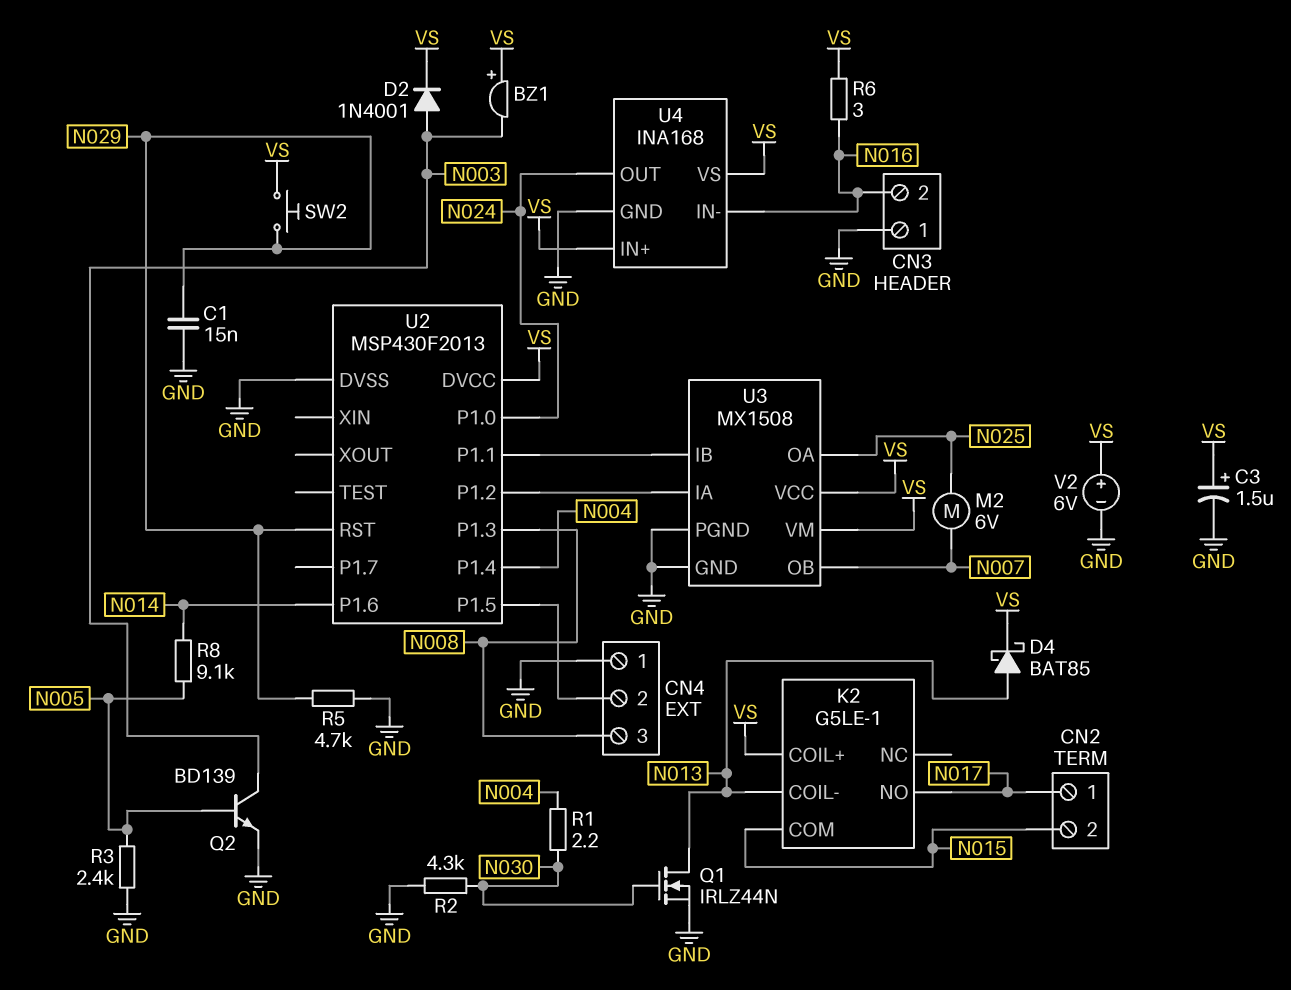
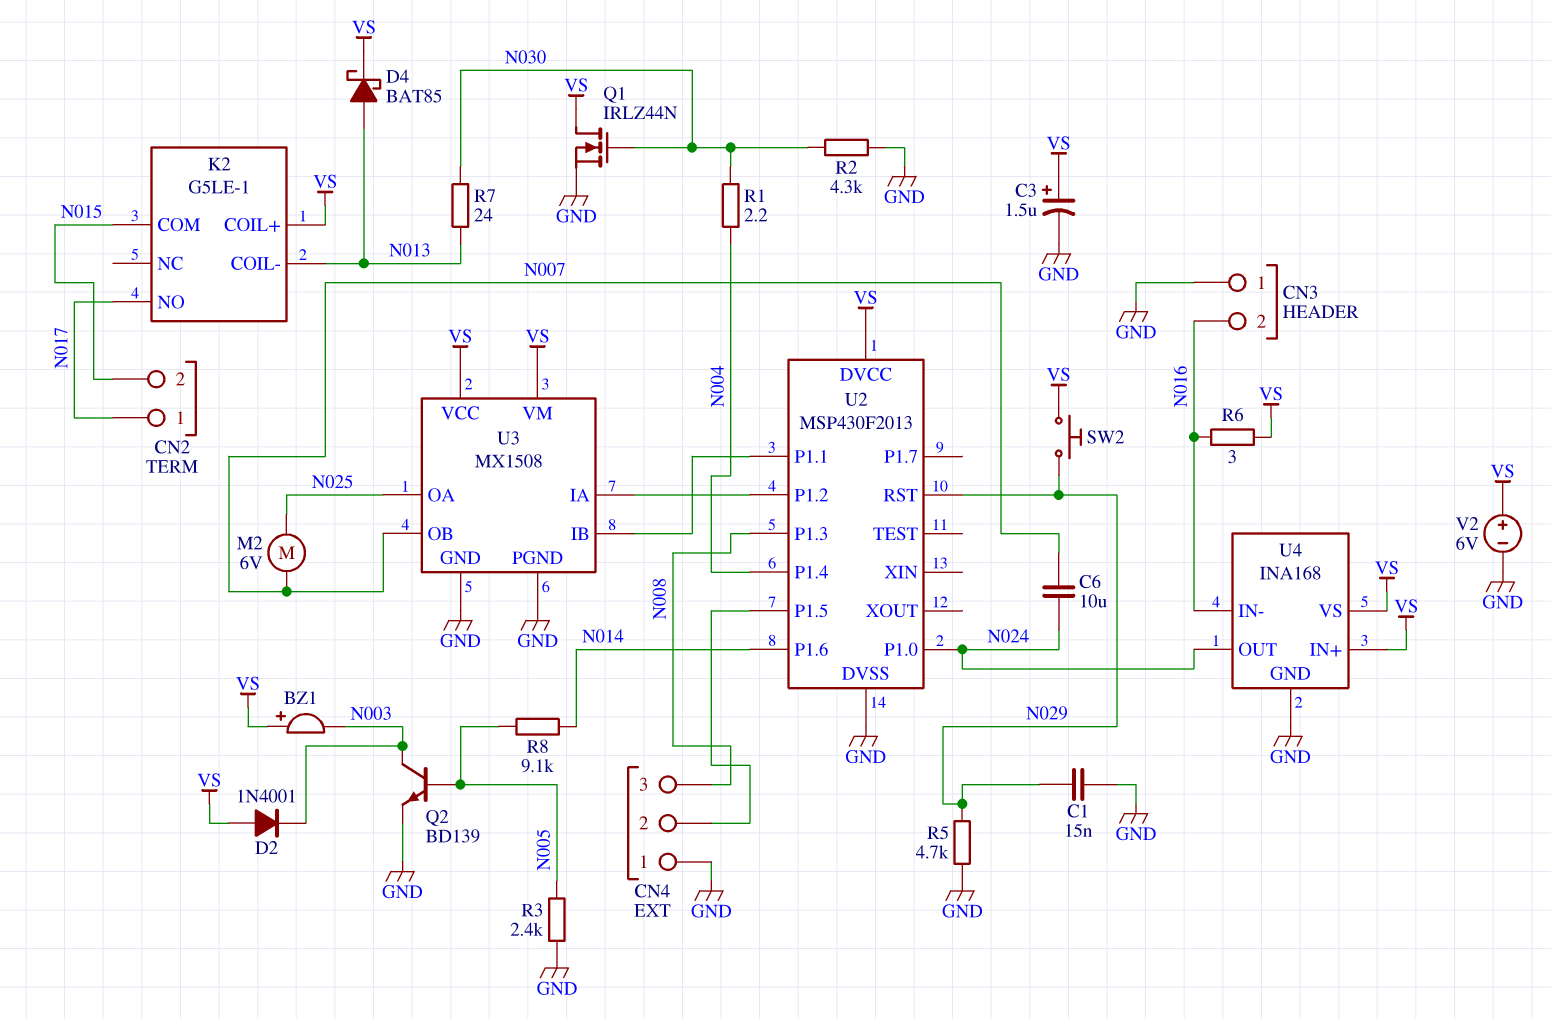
C6: none -> 10uF (N007, N024)
D2: diode 1N4001 (A N003, K VS) -> diode 1N4001 (A VS, K N003)
Q1: NMOS IRLZ44N (G N030, D N013, S GND) -> NMOS IRLZ44N (G N030, D VS, S GND)
R7: none -> 24 (N013, N030)

